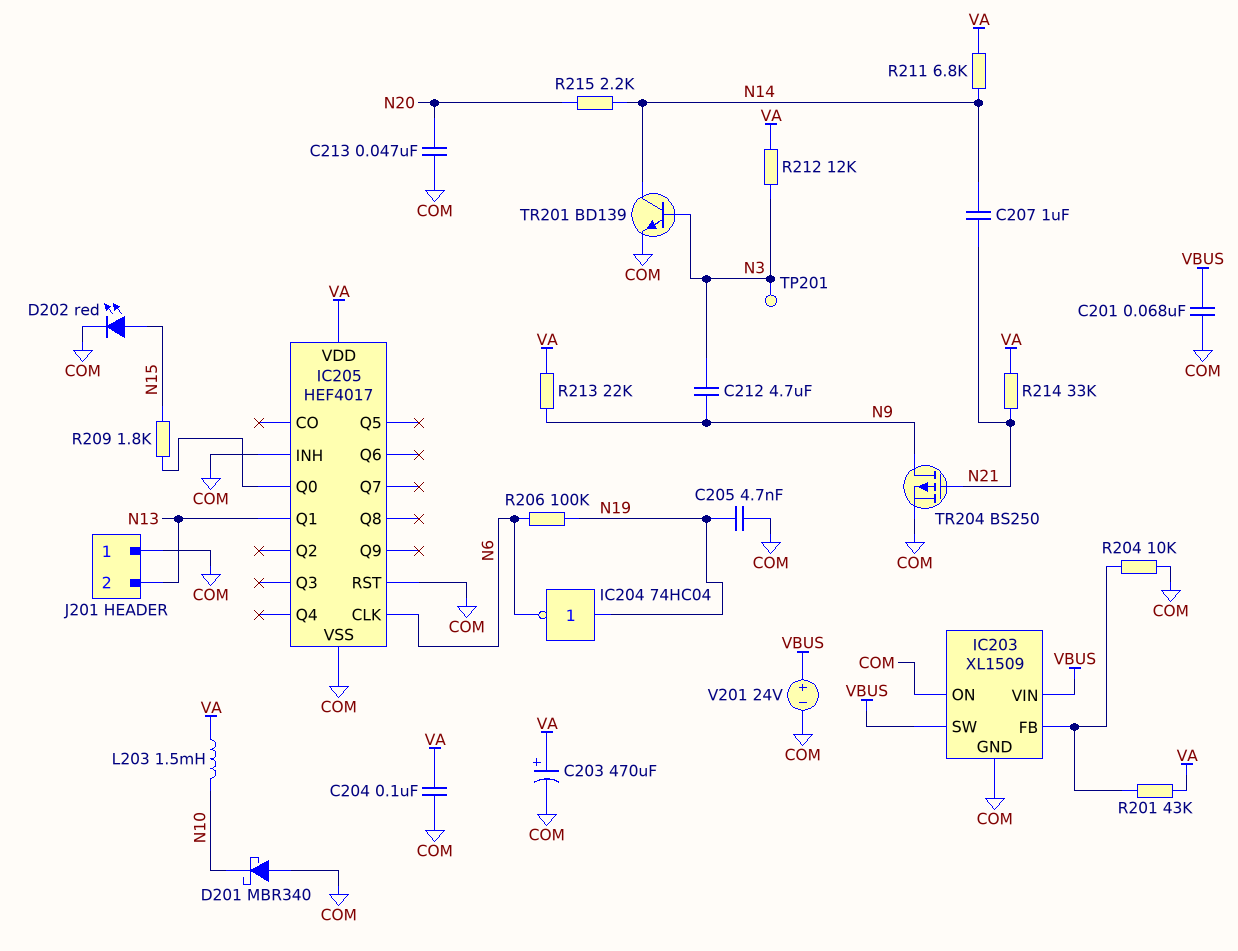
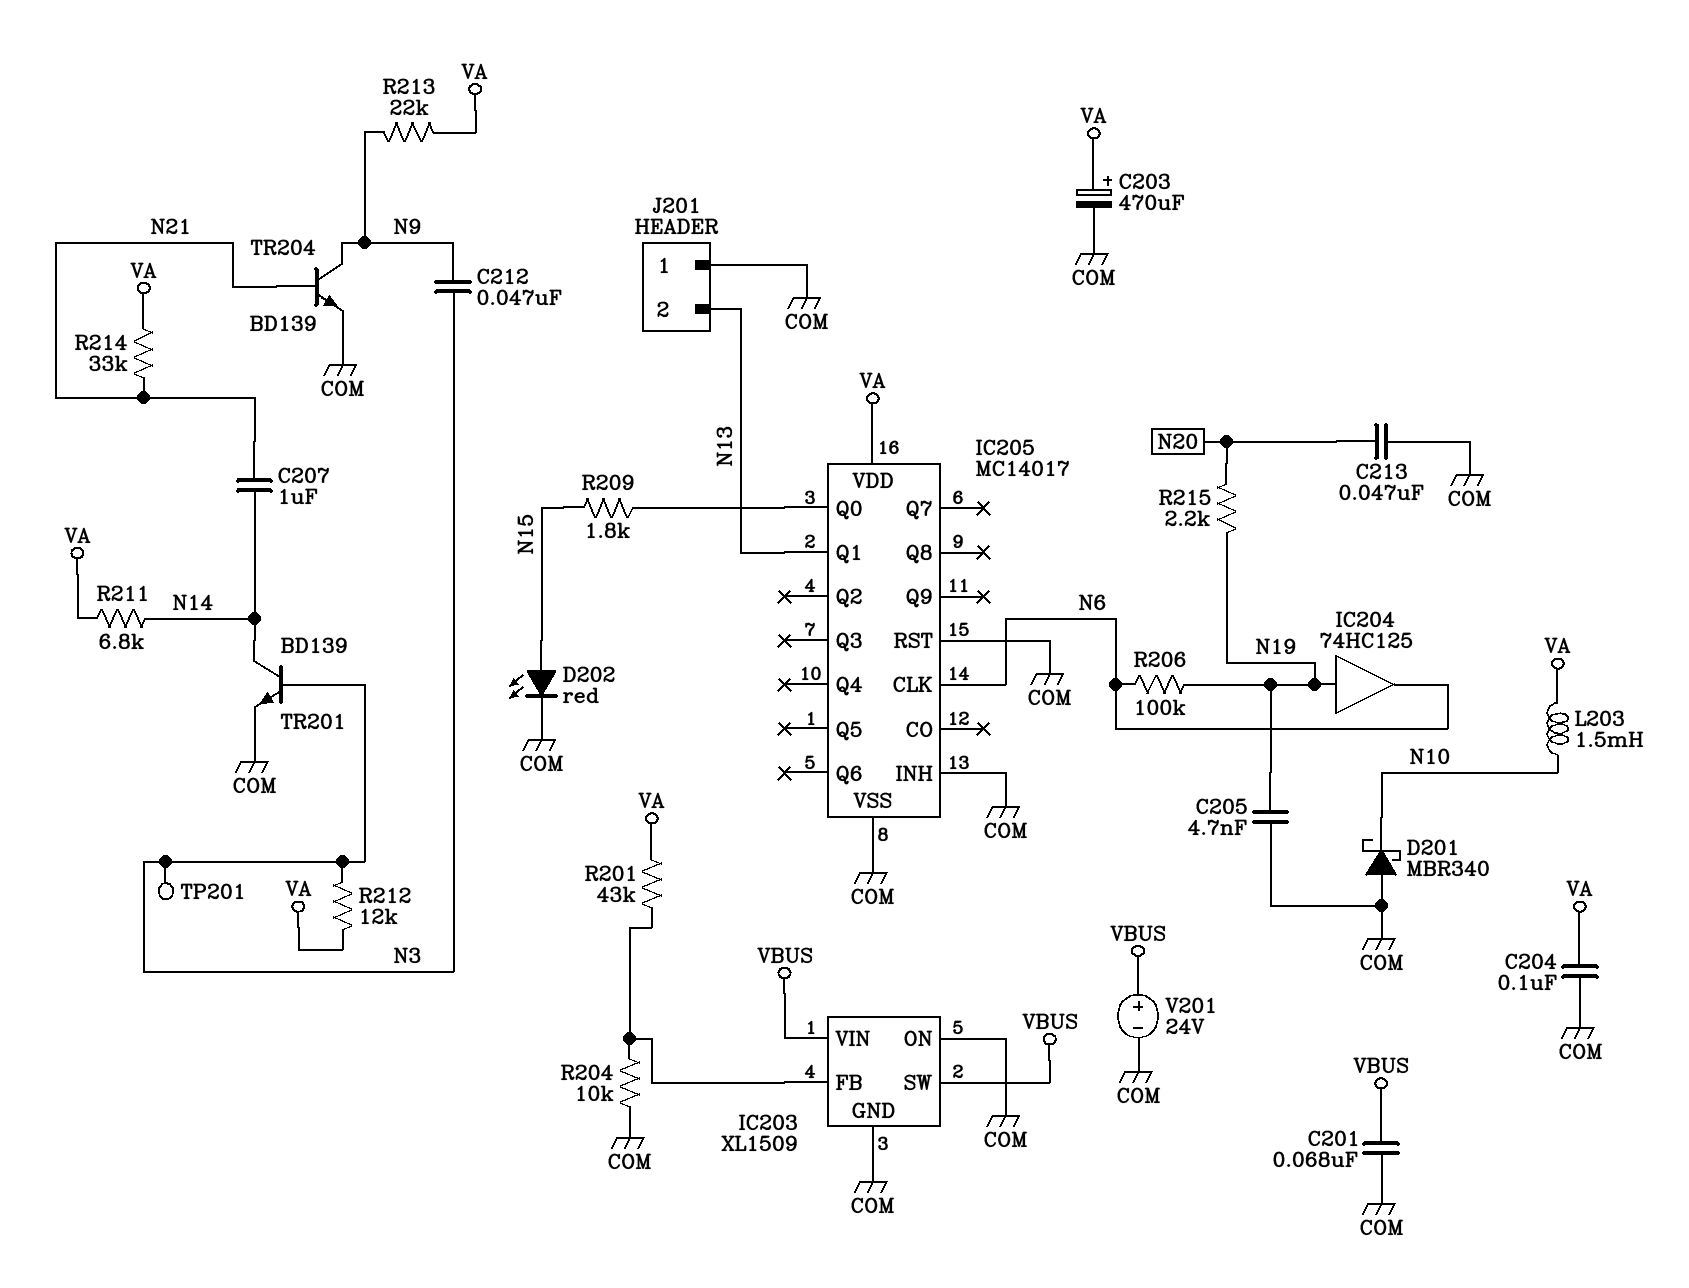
C212: 4.7uF (N3, N9) -> 47nF (N3, N9)
IC204: NOT 74HC04 (in N19, out N6) -> buffer 74HC125 (in N19, out N6)
IC205: HEF4017 -> MC14017
R215: 2.2k (N14, N20) -> 2.2k (N19, N20)
TR204: PMOS BS250 (G N21, D N9, S COM) -> NPN BD139 (B N21, C N9, E COM)

